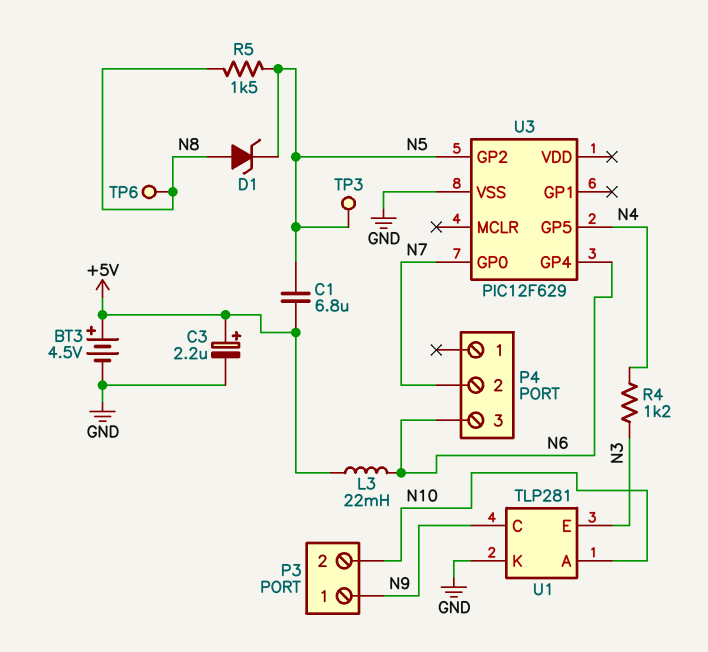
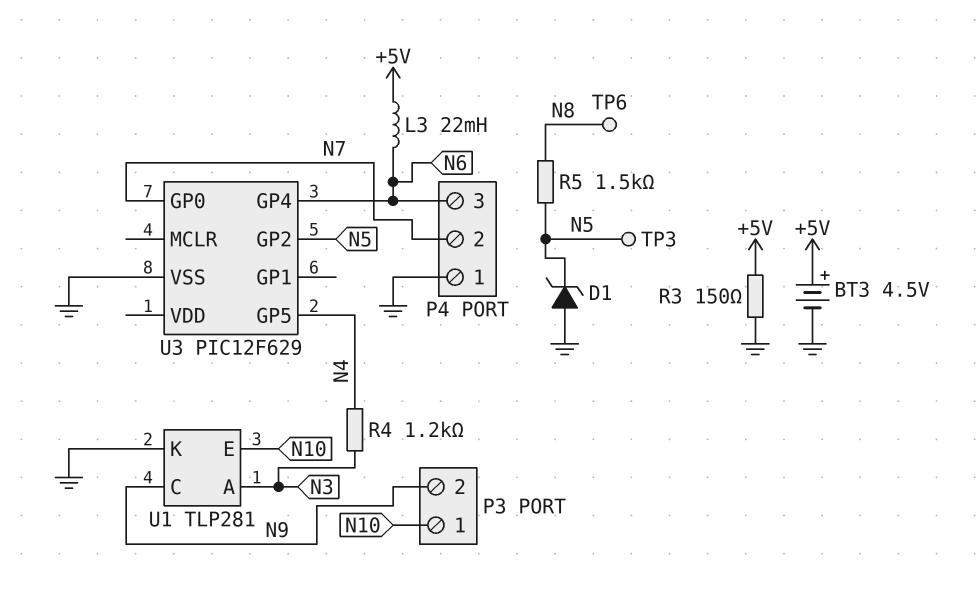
C1: 6.8uF (+5V, N5) -> none
C3: 2.2uF (plus +5V, minus GND) -> none
D1: zener (A N8, K N5) -> zener (A GND, K N5)
P3 pin 1: N9 -> N10
P3 pin 2: N10 -> N9
P4 pin 1: none -> GND
R3: none -> 150 (+5V, GND)
U1 pin A: N10 -> N3
U1 pin E: N3 -> N10

